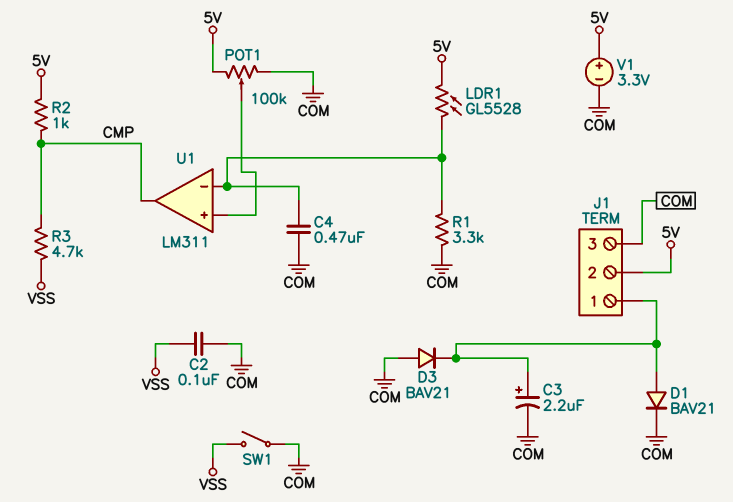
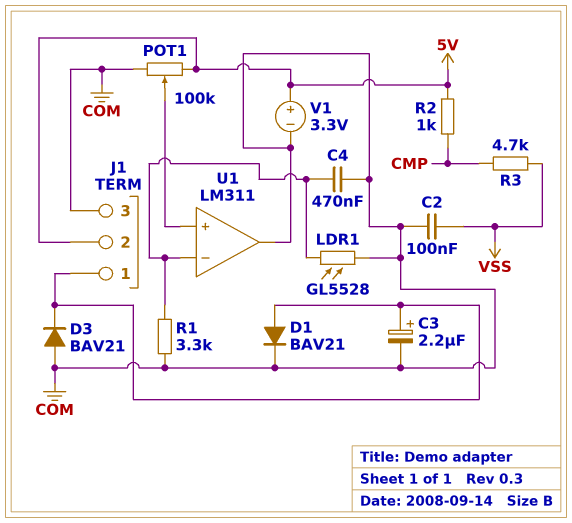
LDR1: GL5528 (5V, U1/in-) -> GL5528 (COM, U1/in-)
SW1: switch (COM, VSS) -> none
U1 pin out: CMP -> COM

